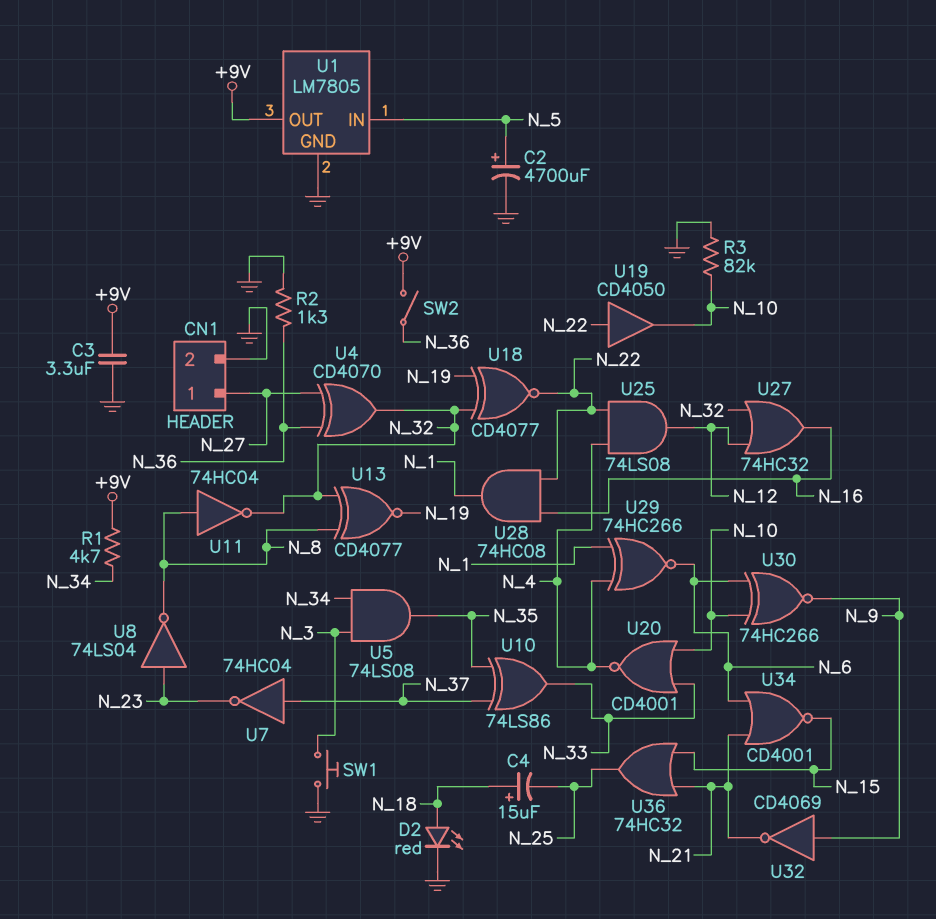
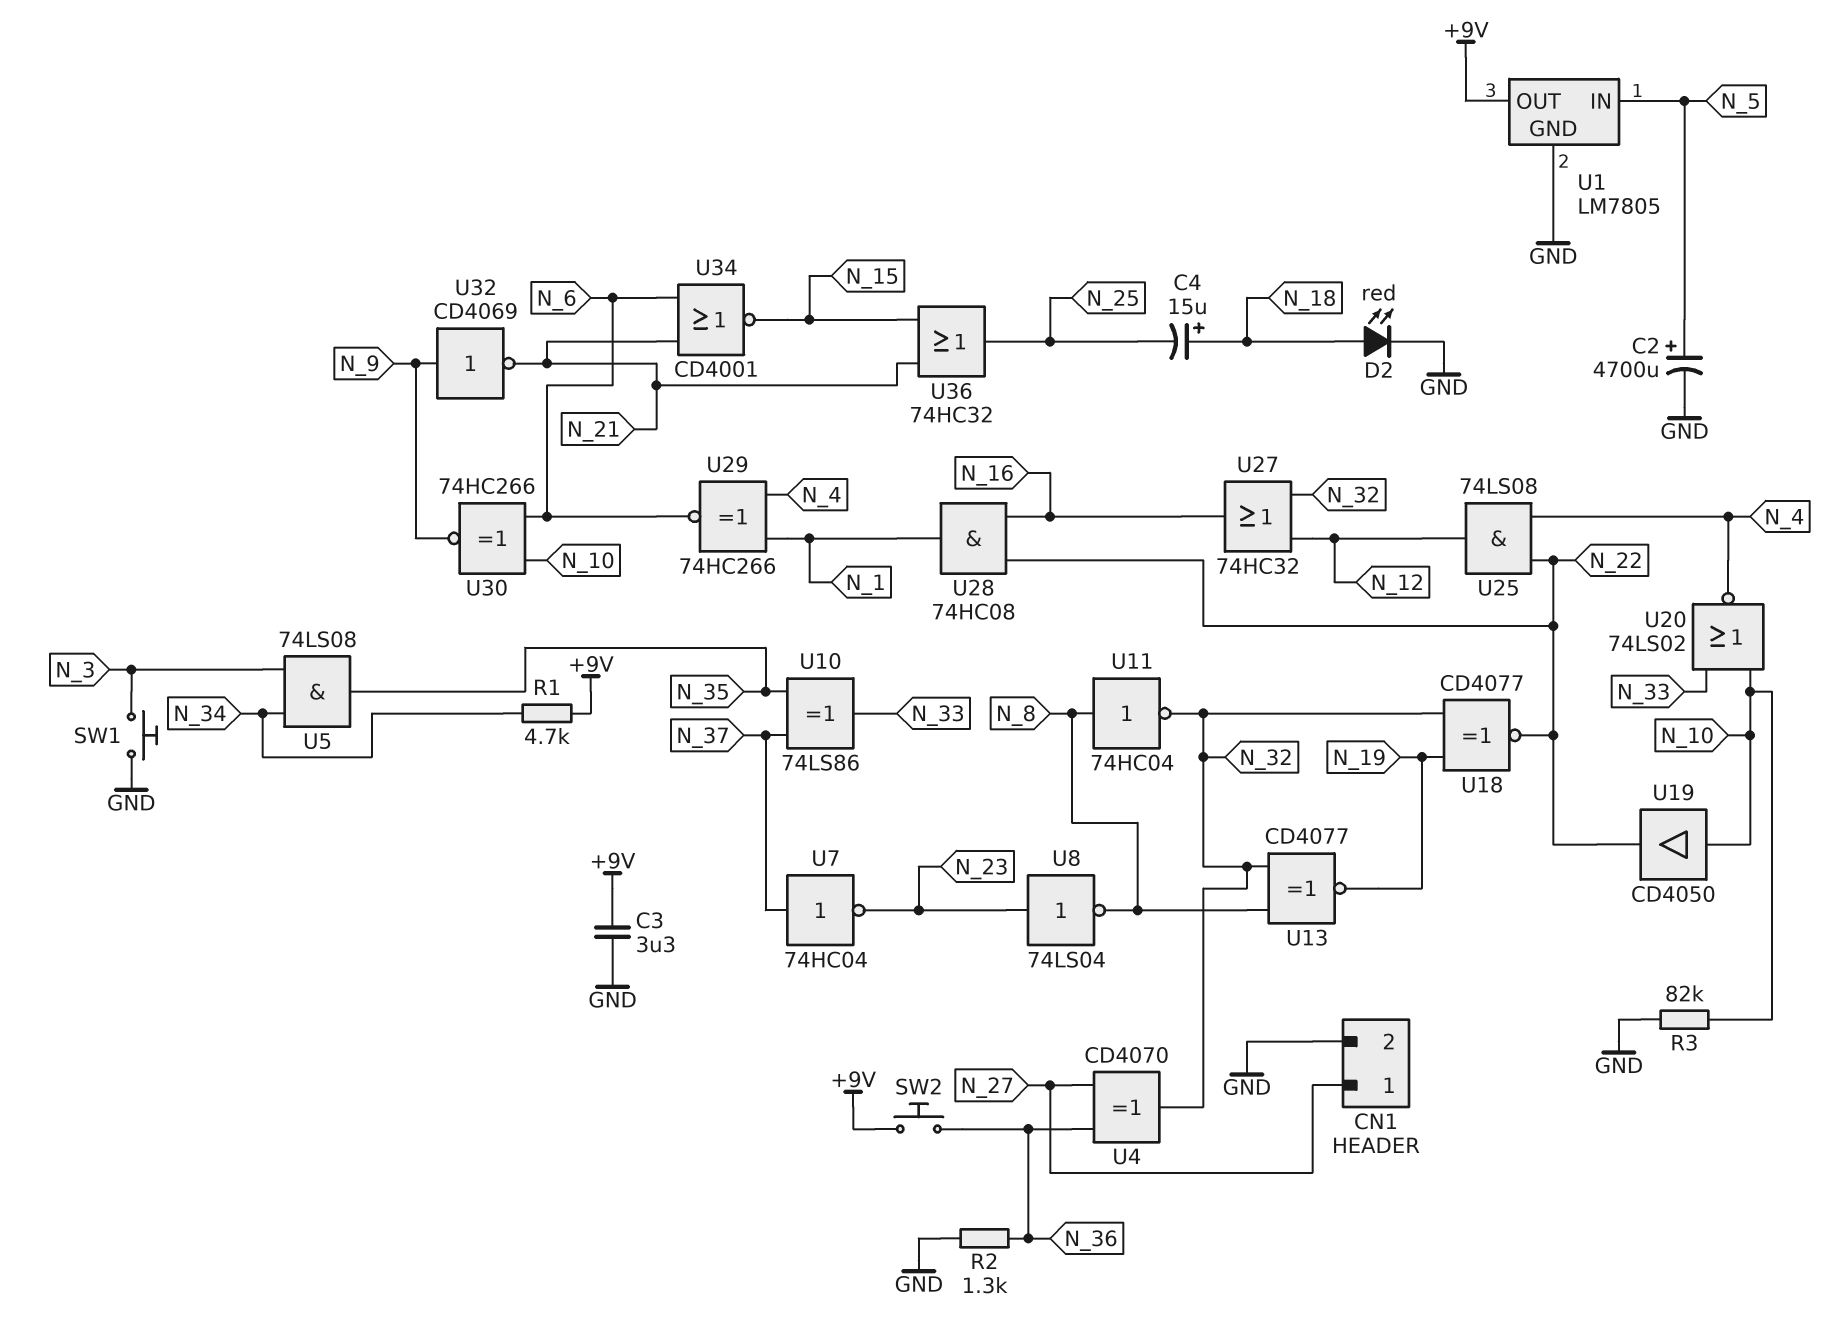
SW2: switch (+9V, N_36) -> button (+9V, N_36)
U19: buffer CD4050 (in N_22, out N_10) -> buffer CD4050 (in N_10, out N_22)
U20: NOR CD4001 (in N_10, in N_33, out N_4) -> NOR 74LS02 (in N_10, in N_33, out N_4)

